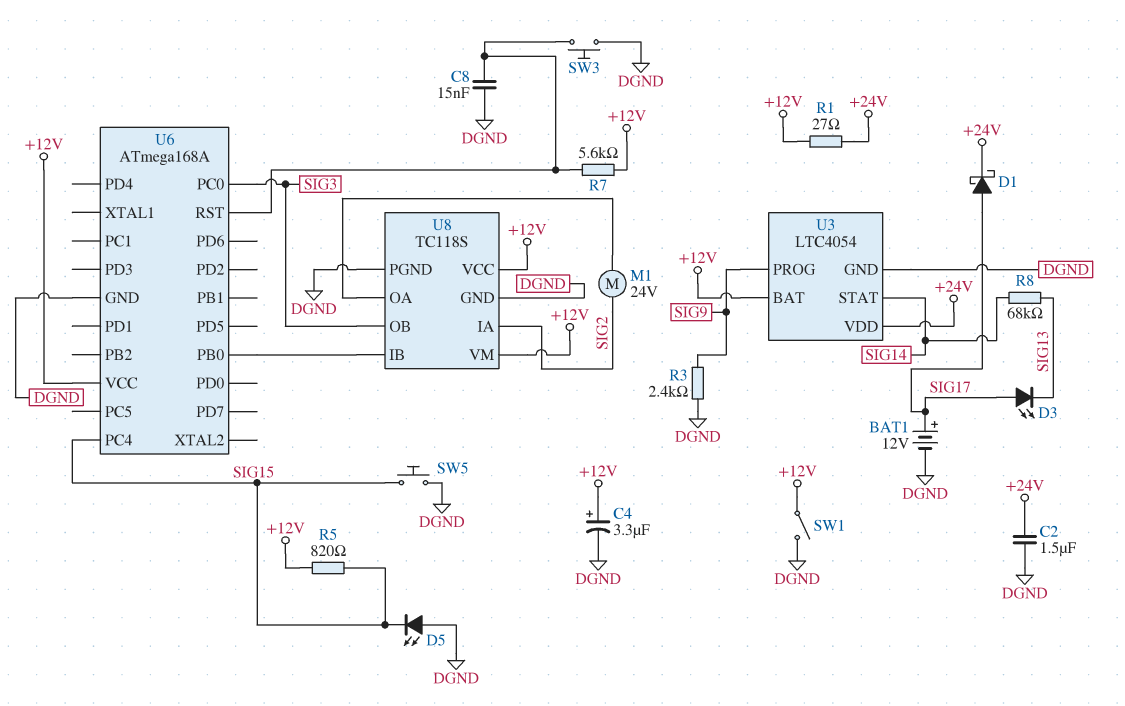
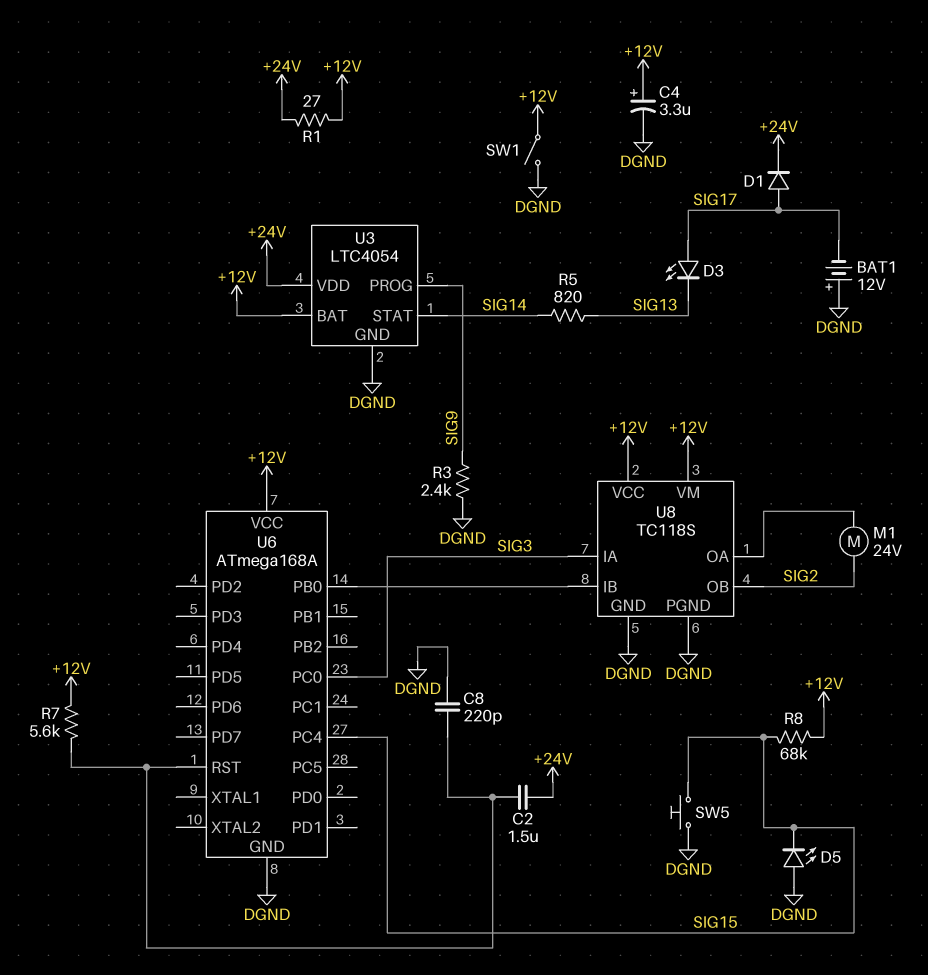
BAT1: 12V (plus SIG17, minus DGND) -> 12V (plus DGND, minus SIG17)
C2: 1.5uF (+24V, DGND) -> 1.5uF (+24V, U6/RST)
C8: 15nF (DGND, U6/RST) -> 220pF (DGND, U6/RST)
D1: schottky (A SIG17, K +24V) -> diode (A SIG17, K +24V)
R5: 820 (+12V, SIG15) -> 820 (SIG13, SIG14)
R8: 68k (SIG13, SIG14) -> 68k (+12V, SIG15)
SW3: button (DGND, U6/RST) -> none
U8 pin IA: SIG2 -> SIG3
U8 pin OB: SIG3 -> SIG2

